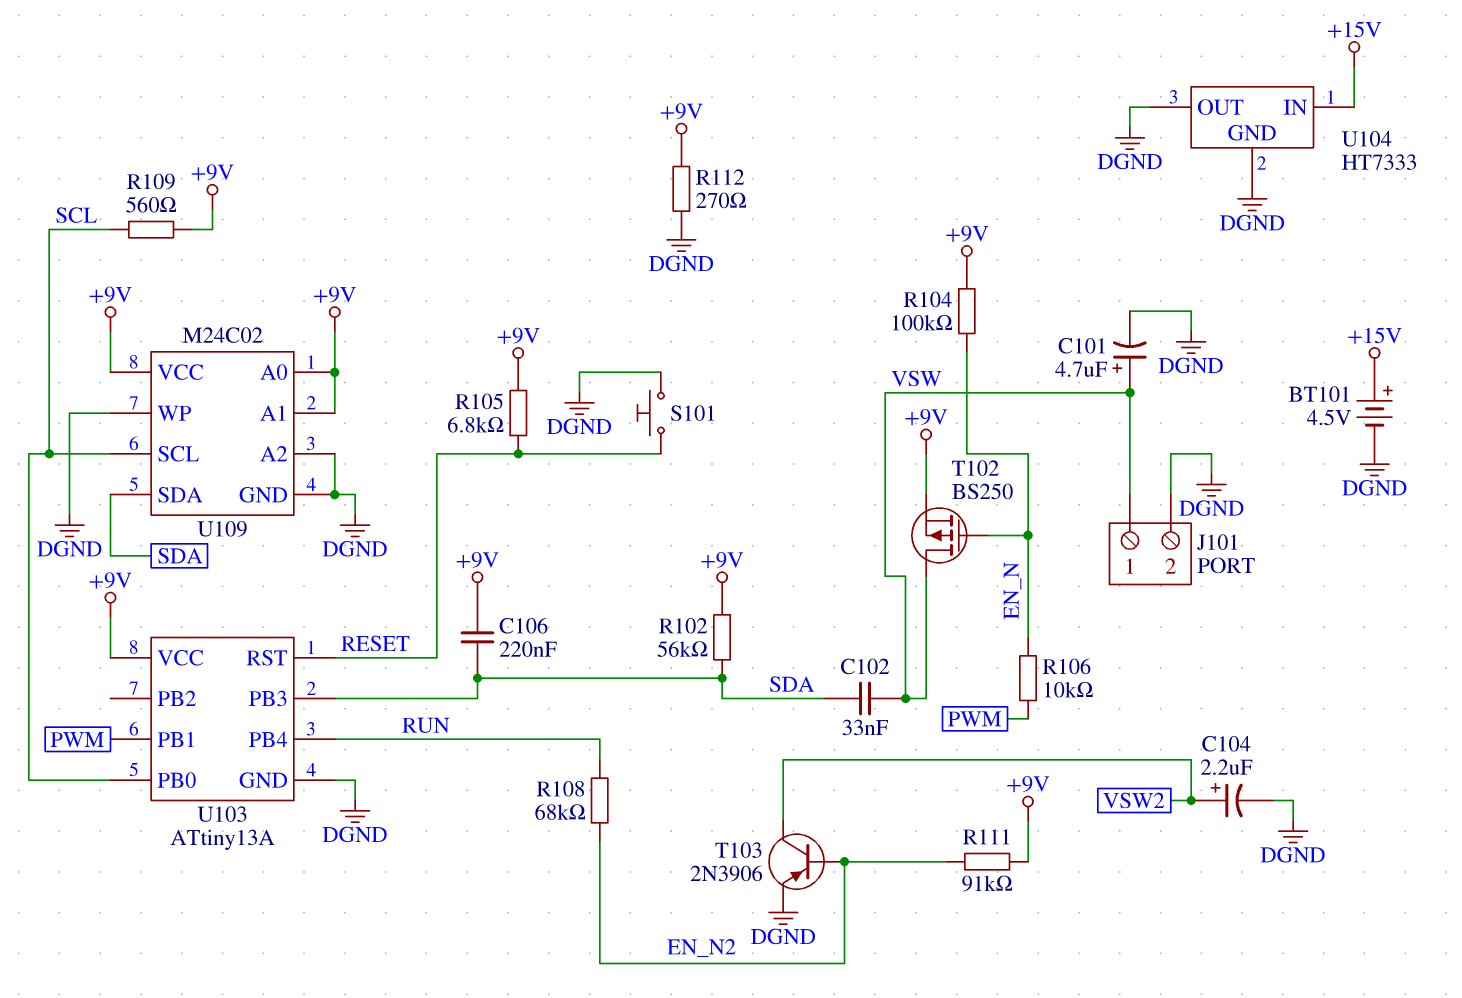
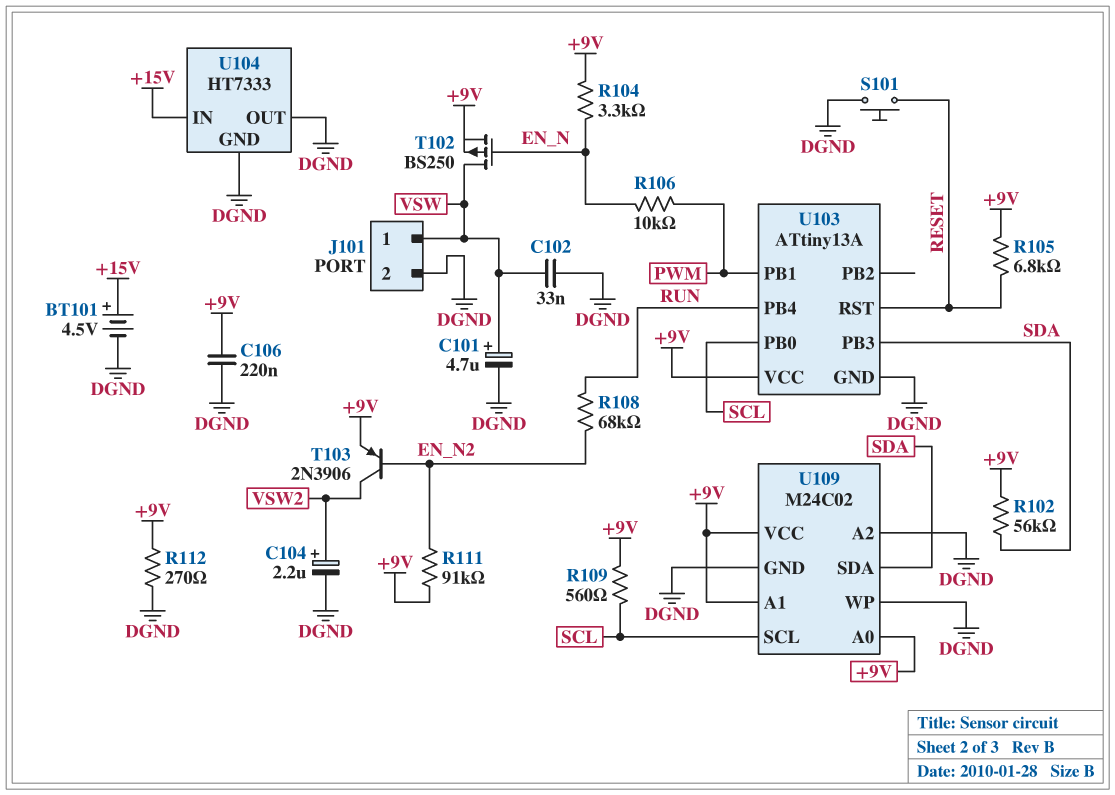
C102: 33nF (SDA, VSW) -> 33nF (DGND, VSW)
C106: 220nF (+9V, SDA) -> 220nF (+9V, DGND)
R104: 100k (+9V, EN_N) -> 3.3k (+9V, EN_N)
T103: PNP 2N3906 (B EN_N2, C VSW2, E DGND) -> PNP 2N3906 (B EN_N2, C VSW2, E +9V)

